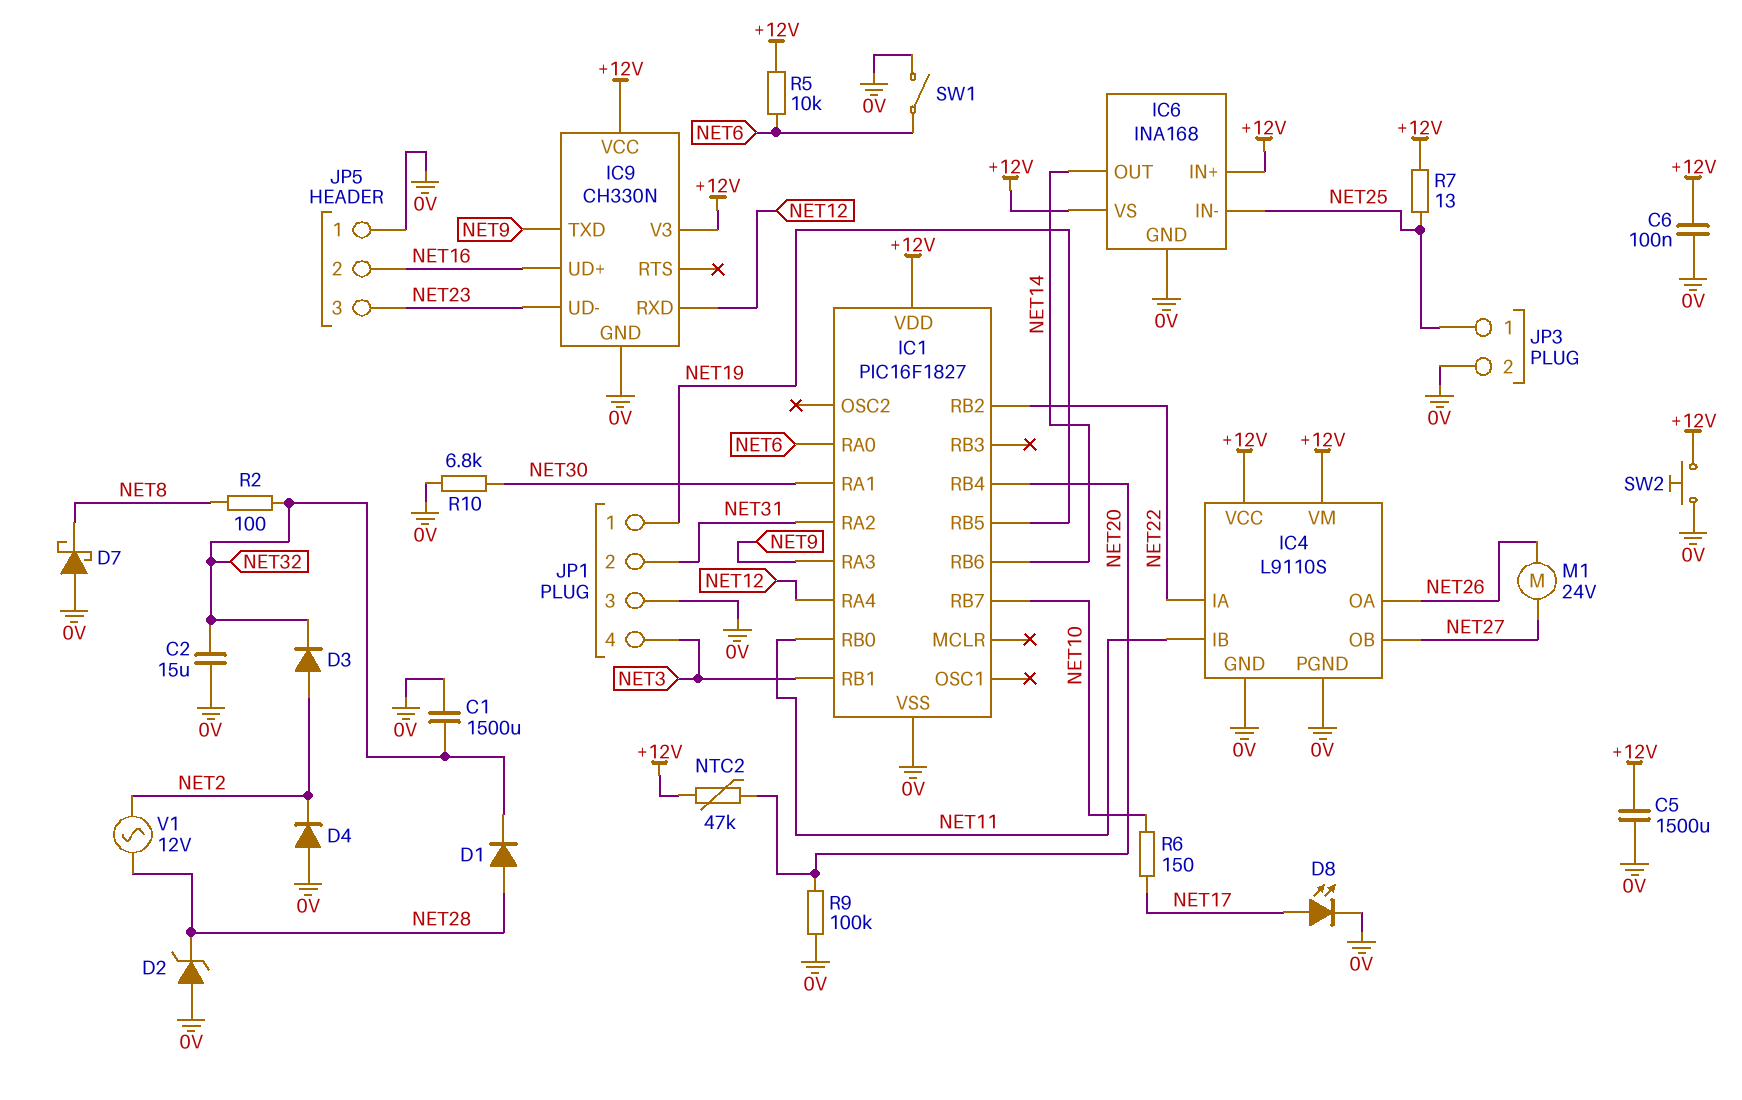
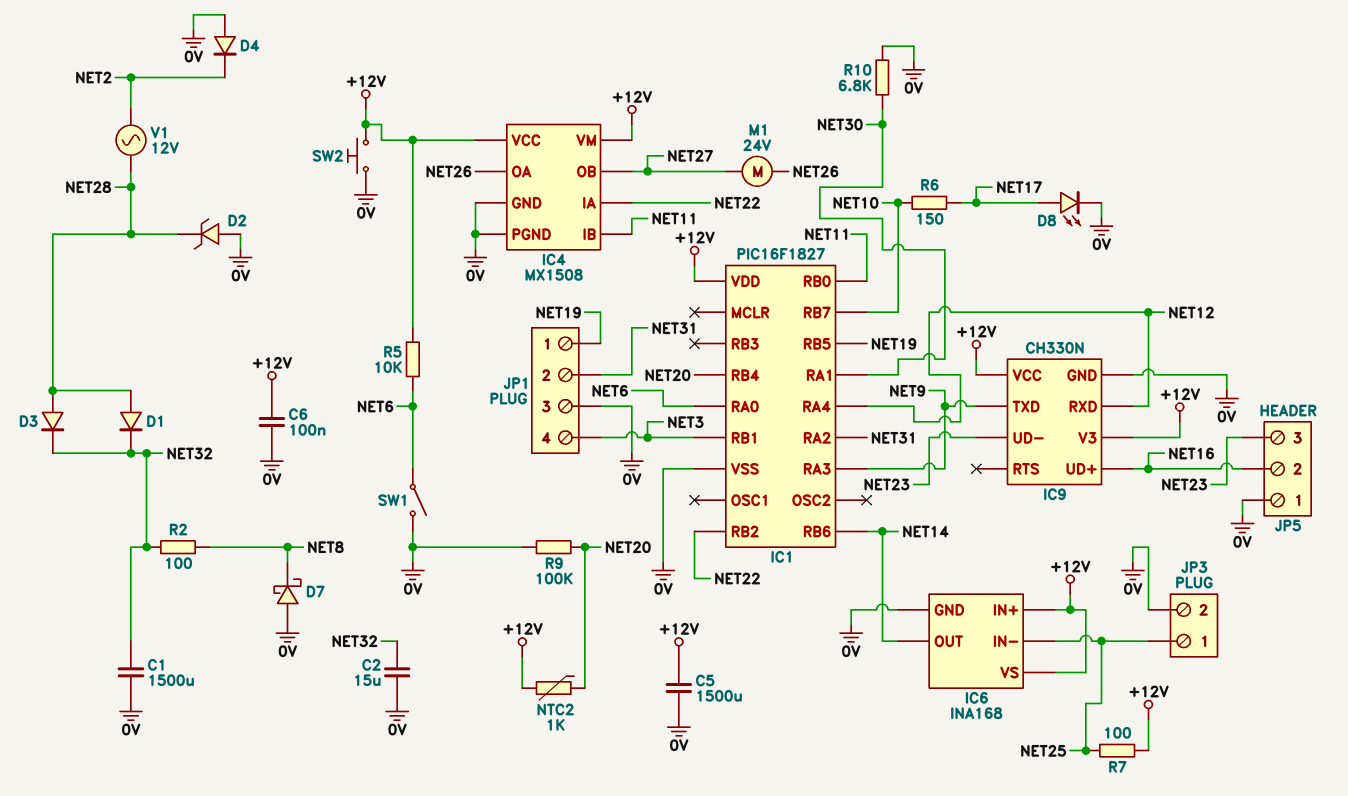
D3: diode (A NET2, K NET32) -> diode (A NET28, K NET32)
IC4: L9110S -> MX1508
NTC2: 47k (+12V, NET20) -> 1k (+12V, NET20)
R7: 13 (+12V, NET25) -> 100 (+12V, NET25)

